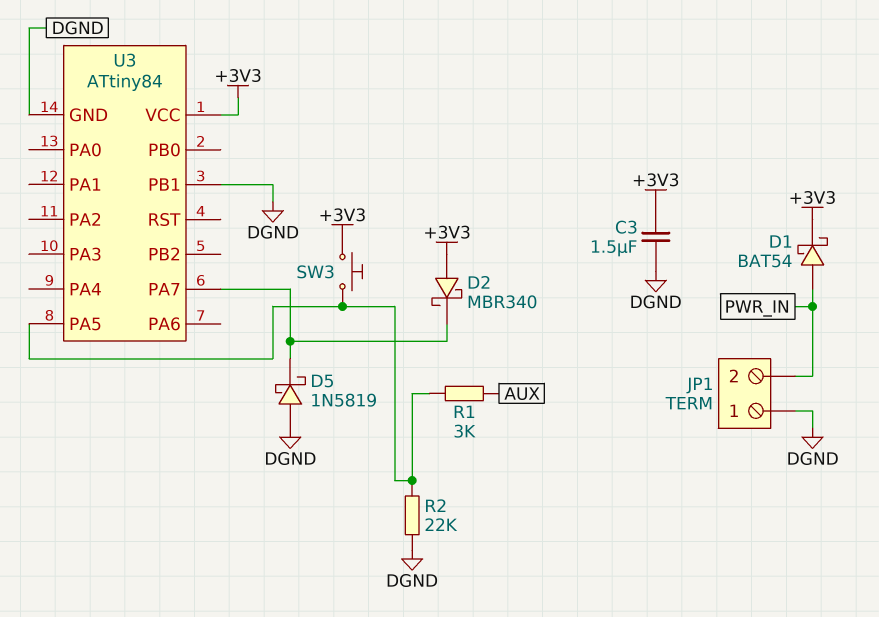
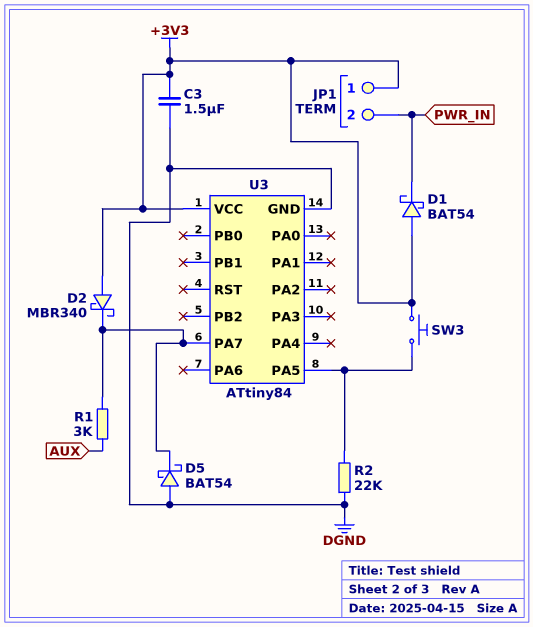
D1: schottky BAT54 (A PWR_IN, K +3V3) -> schottky BAT54 (A +3V3, K PWR_IN)
D5: schottky 1N5819 (A DGND, K U3/PA7) -> schottky BAT54 (A DGND, K U3/PA7)
JP1 pin 1: DGND -> +3V3
R1: 3k (AUX, U3/PA5) -> 3k (AUX, U3/PA7)
U3 pin PB1: DGND -> none

